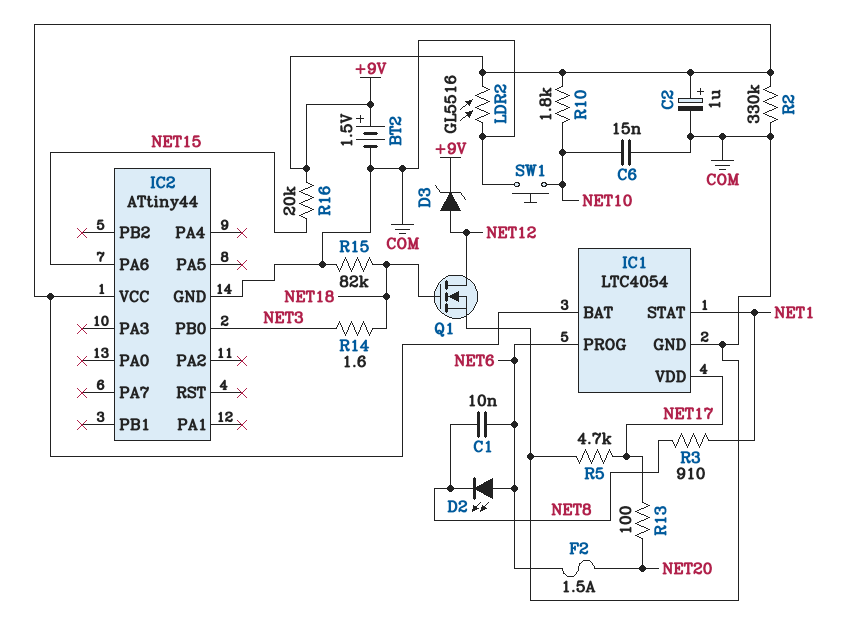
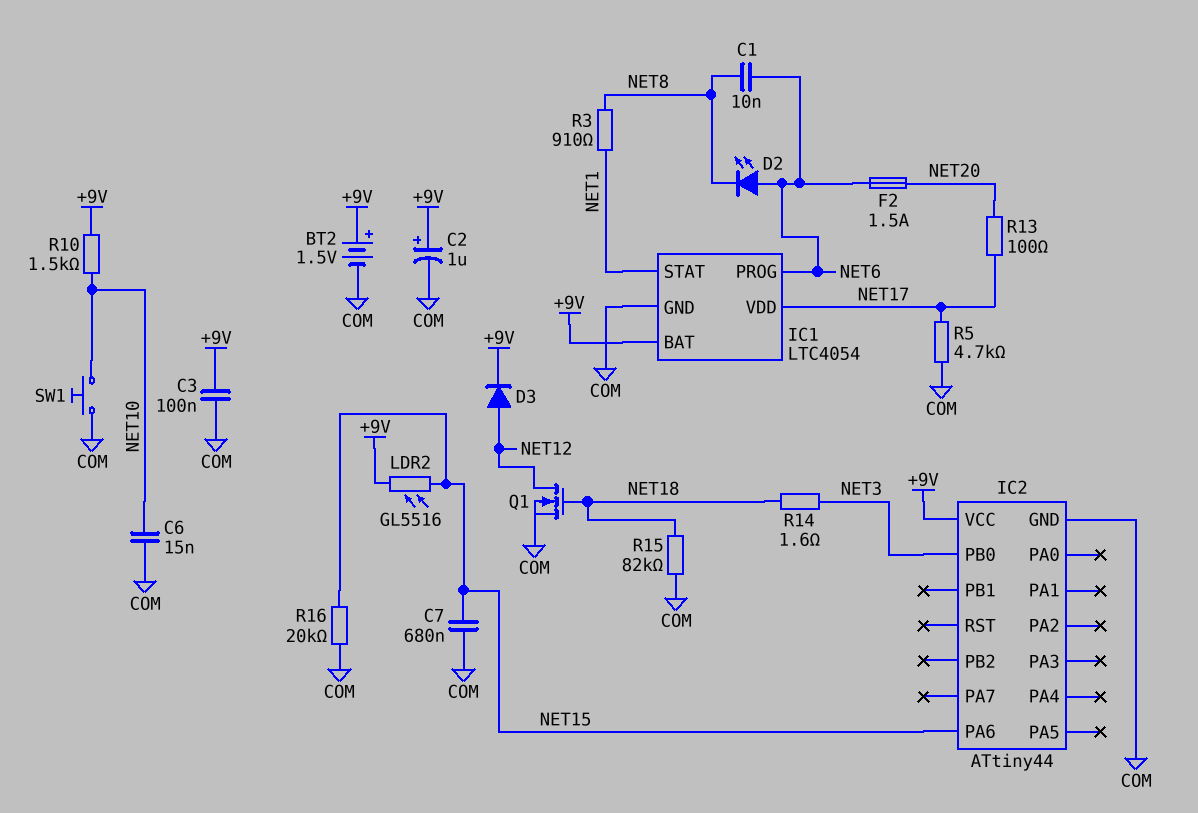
C3: none -> 100nF (+9V, COM)
C7: none -> 680nF (COM, NET15)
D3: zener (A NET12, K +9V) -> diode (A NET12, K +9V)
LDR2: GL5516 (+9V, COM) -> GL5516 (+9V, NET15)
R2: 330k (+9V, COM) -> none
R10: 1.8k (+9V, NET10) -> 1.5k (+9V, NET10)
R16: 20k (+9V, NET15) -> 20k (COM, NET15)

